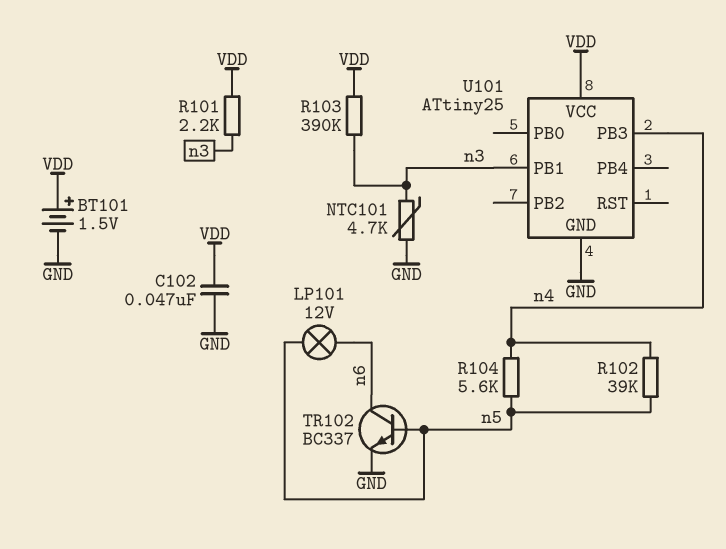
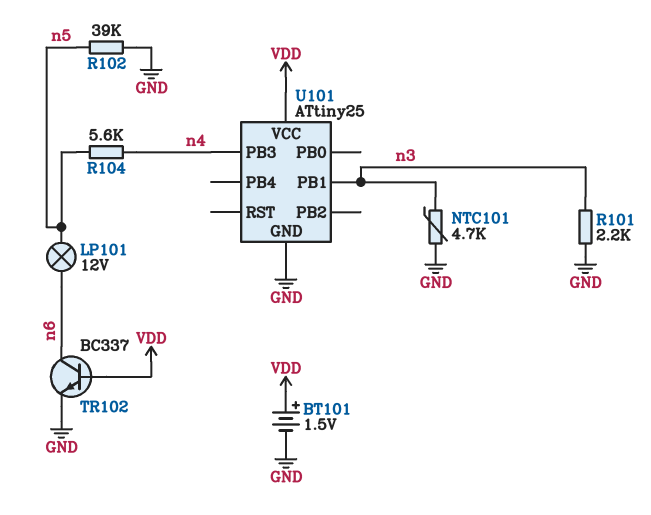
C102: 47nF (GND, VDD) -> none
R101: 2.2k (VDD, n3) -> 2.2k (GND, n3)
R102: 39k (n4, n5) -> 39k (GND, n5)
R103: 390k (VDD, n3) -> none
TR102: NPN BC337 (B n5, C n6, E GND) -> NPN BC337 (B VDD, C n6, E GND)

